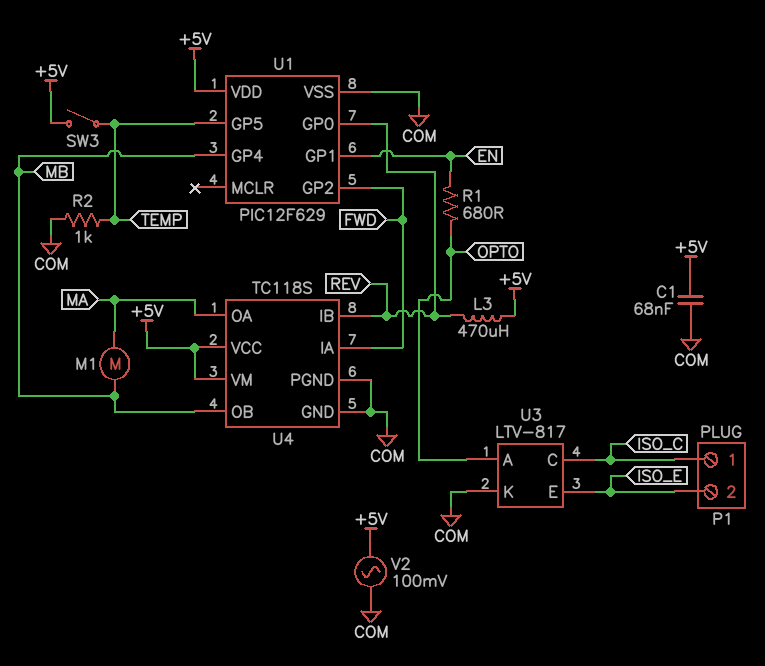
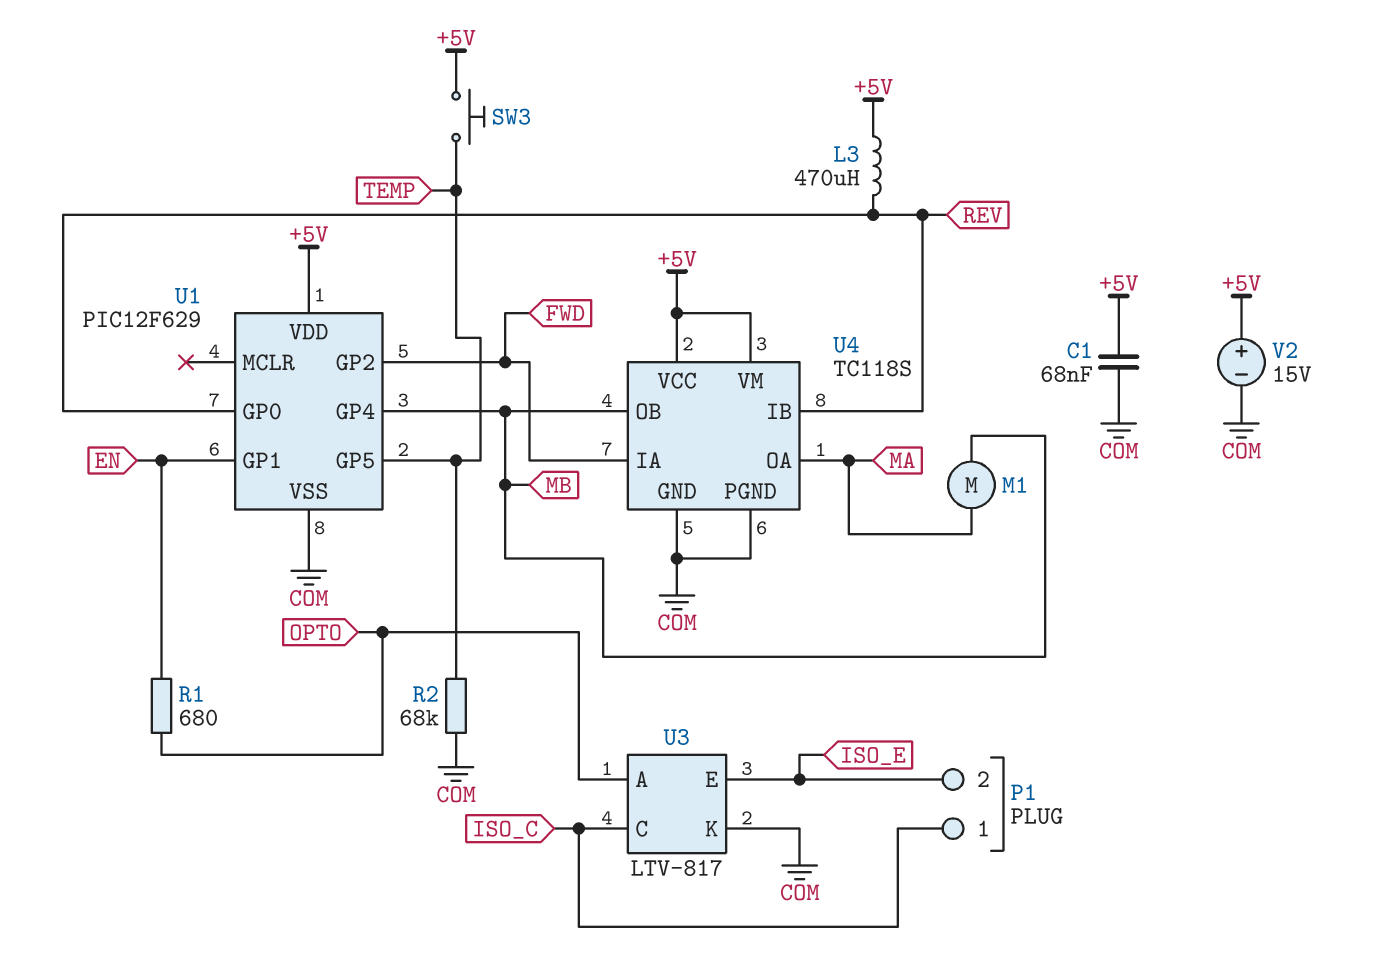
R2: 1k (COM, TEMP) -> 68k (COM, TEMP)
SW3: switch (+5V, TEMP) -> button (+5V, TEMP)
V2: AC 100mV (+5V, COM) -> 15V (plus +5V, minus COM)

